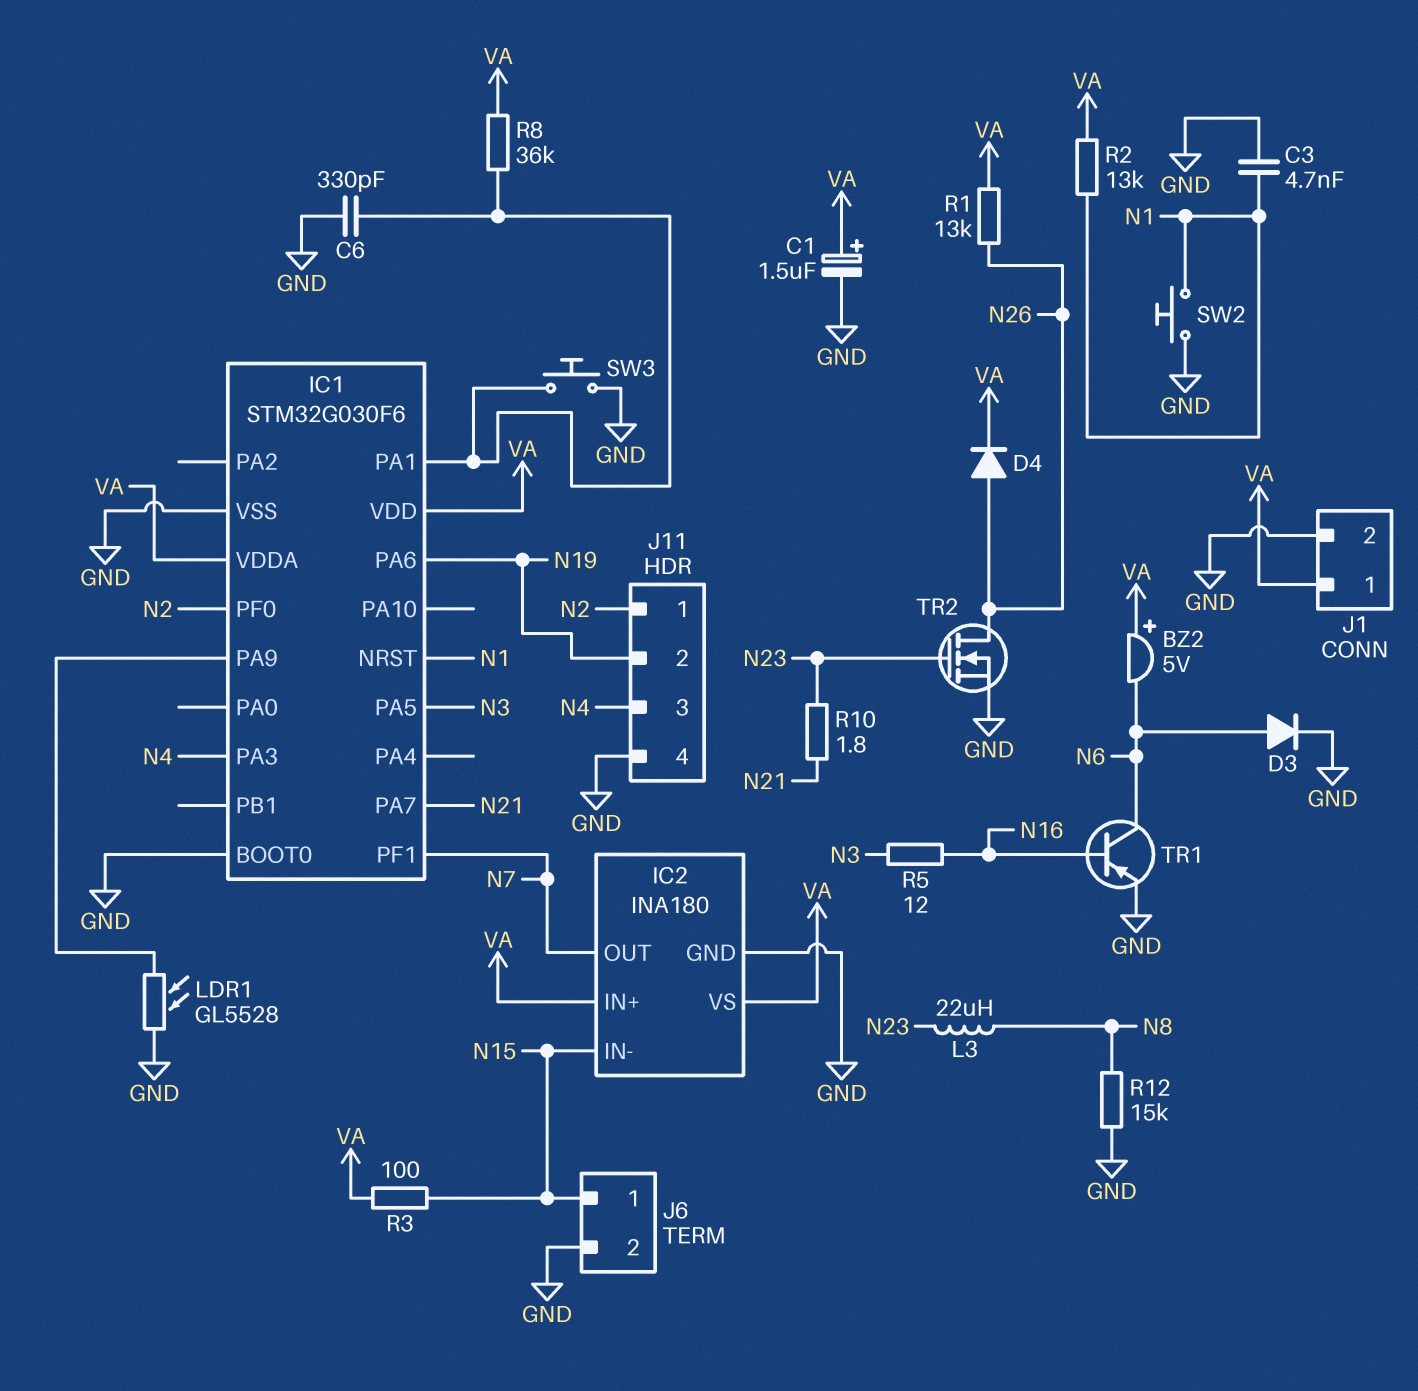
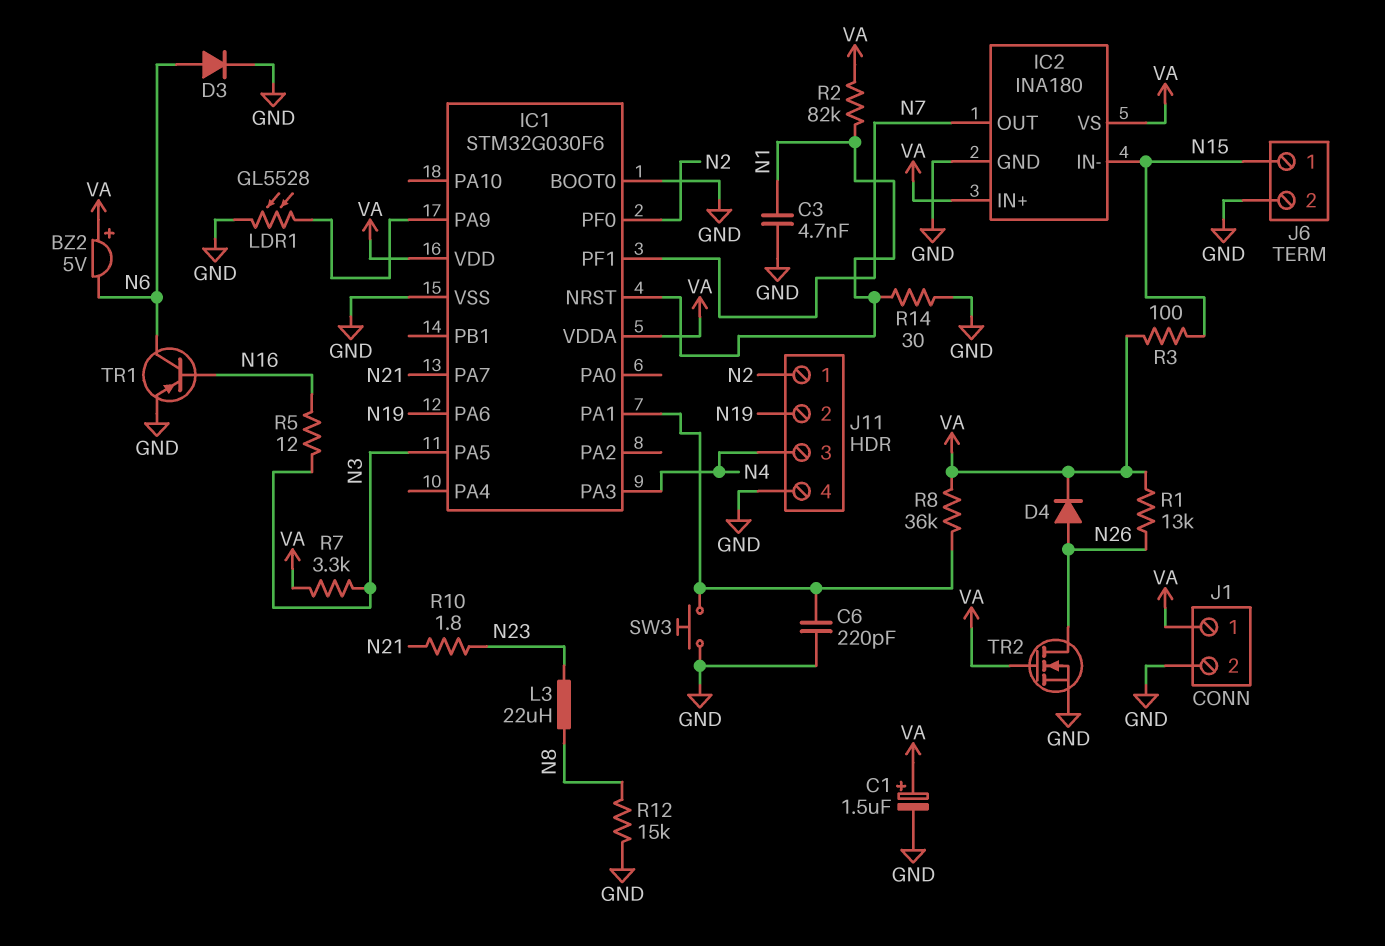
C6: 330pF (GND, IC1/PA1) -> 220pF (GND, IC1/PA1)
R2: 13k (N1, VA) -> 82k (N1, VA)
R7: none -> 3.3k (N3, VA)
R14: none -> 30 (GND, N1)
SW2: button (GND, N1) -> none
TR2: NMOS (G N23, D N26, S GND) -> NMOS (G VA, D N26, S GND)

